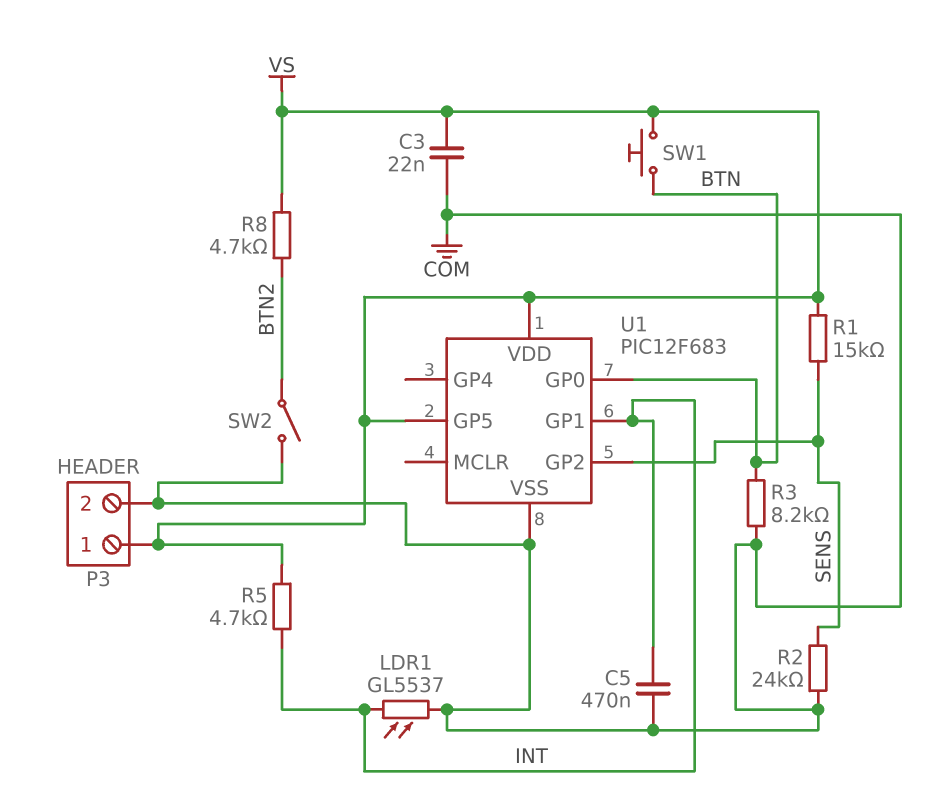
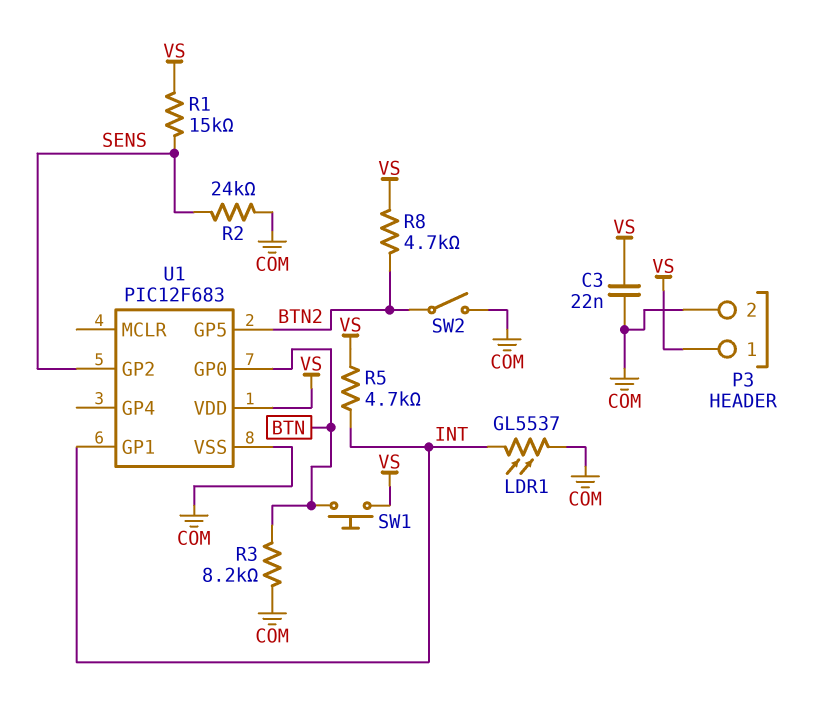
C5: 470nF (COM, INT) -> none
U1 pin GP5: VS -> BTN2

